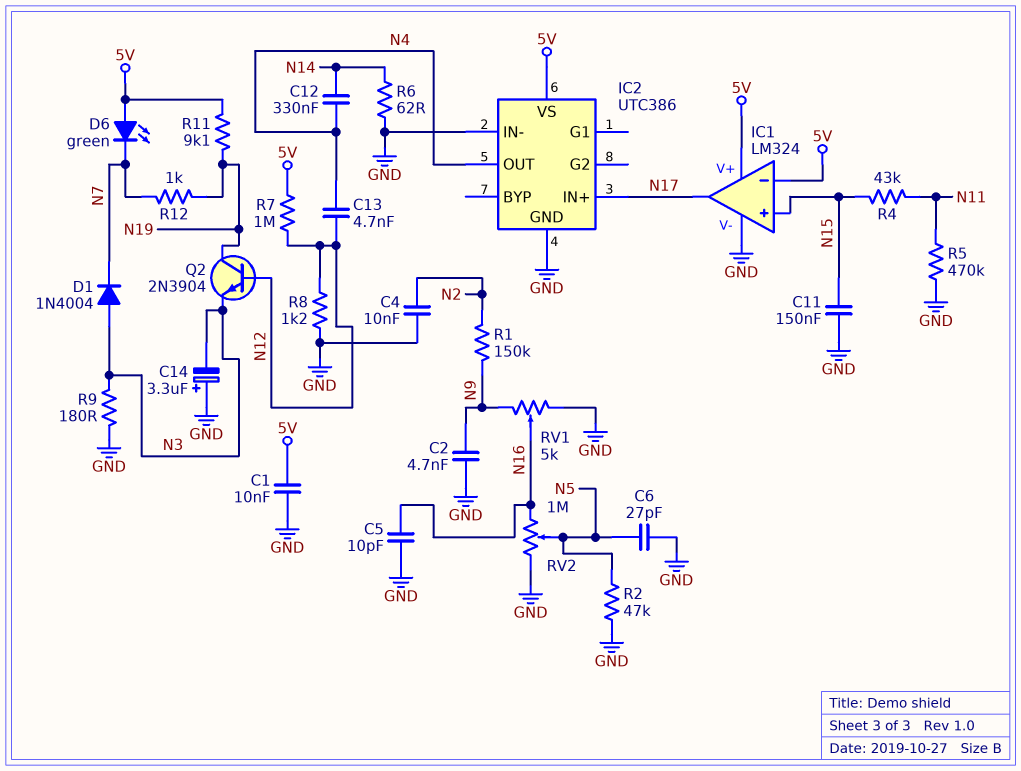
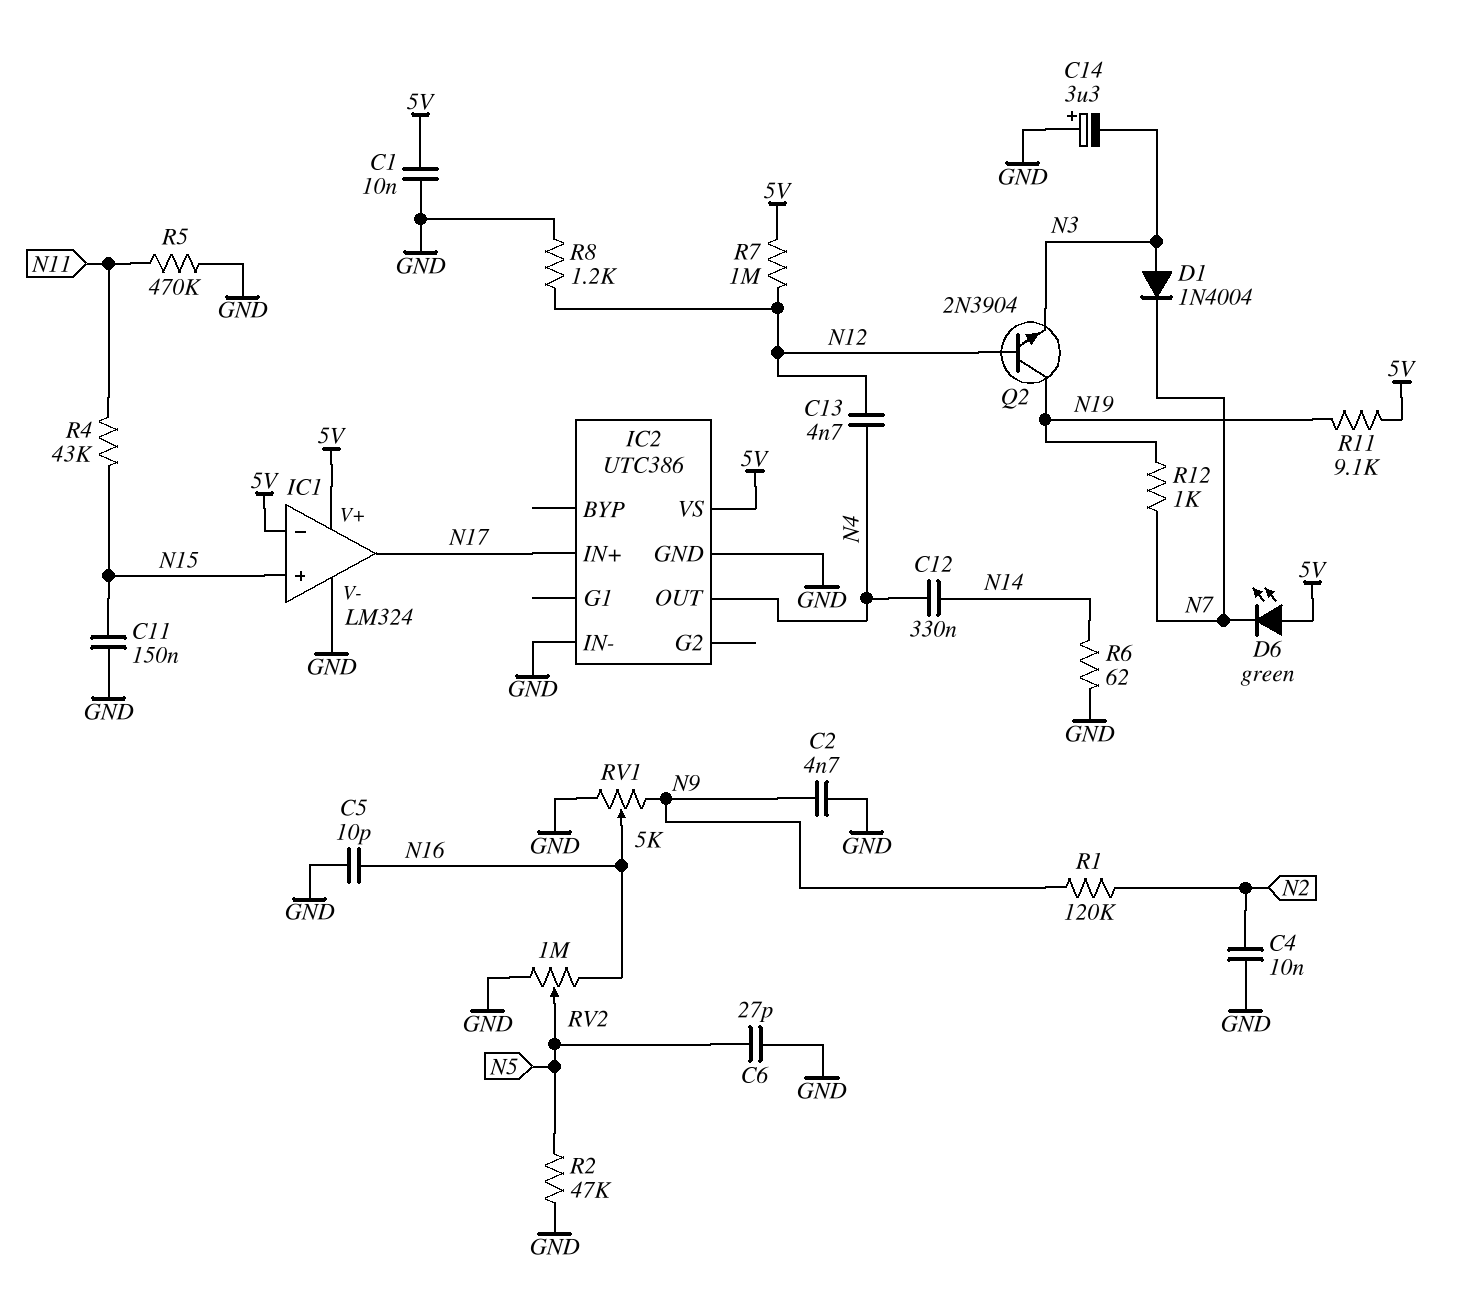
R1: 150k (N2, N9) -> 120k (N2, N9)
R9: 180 (GND, N3) -> none

